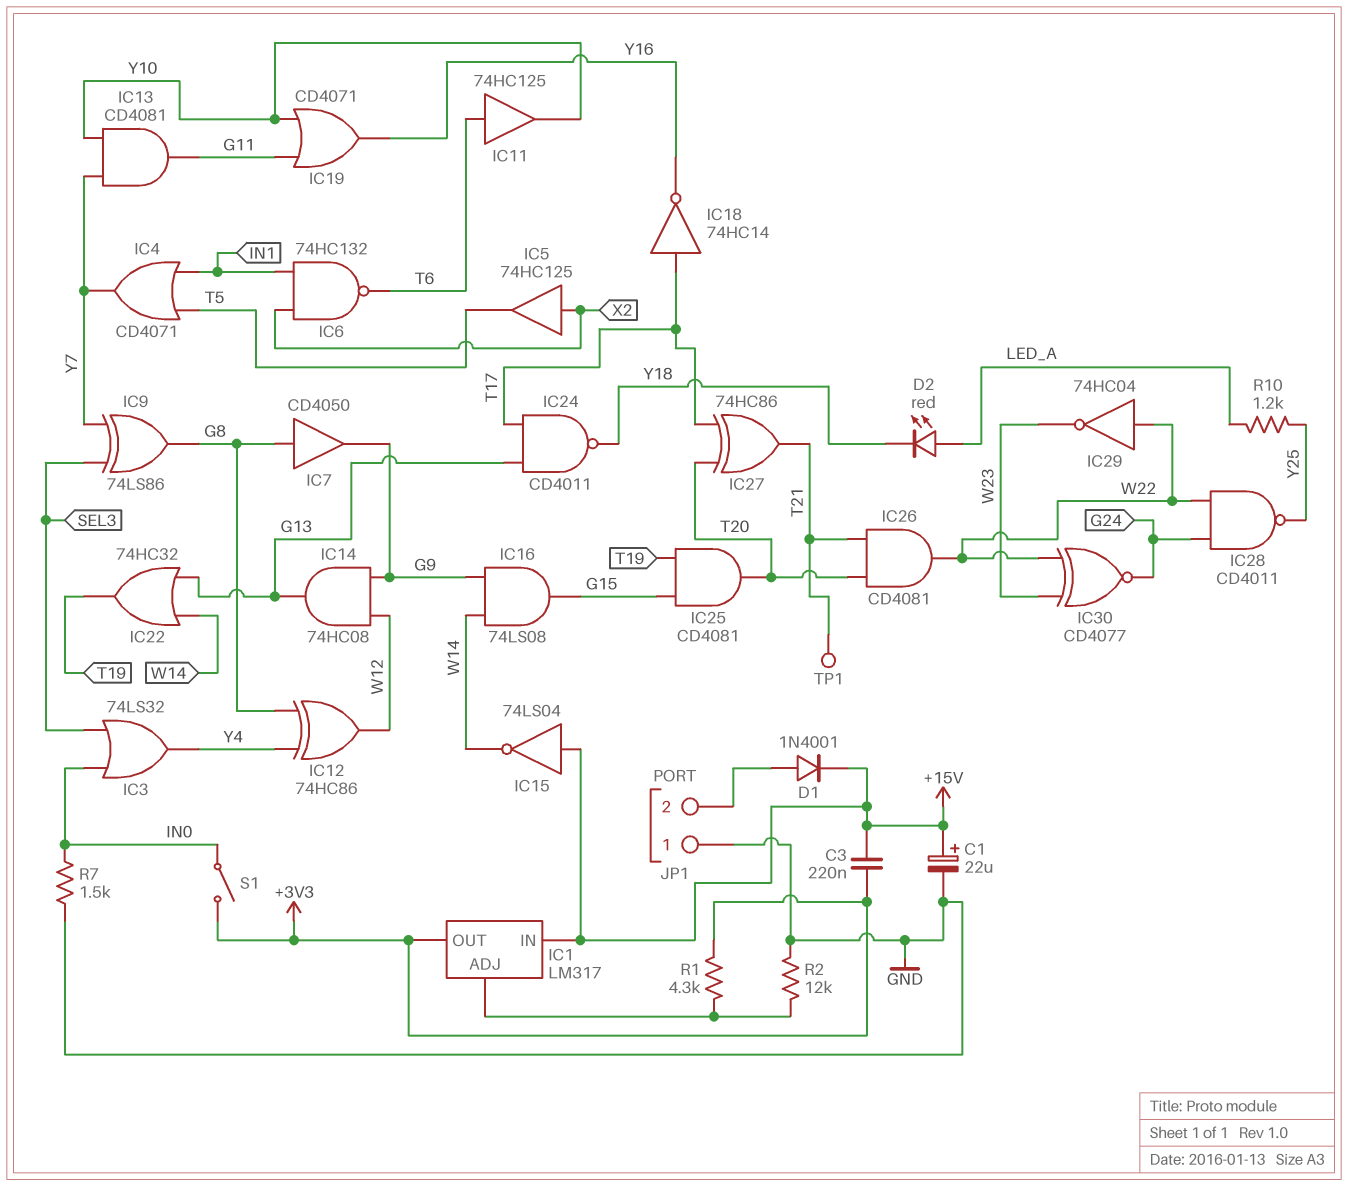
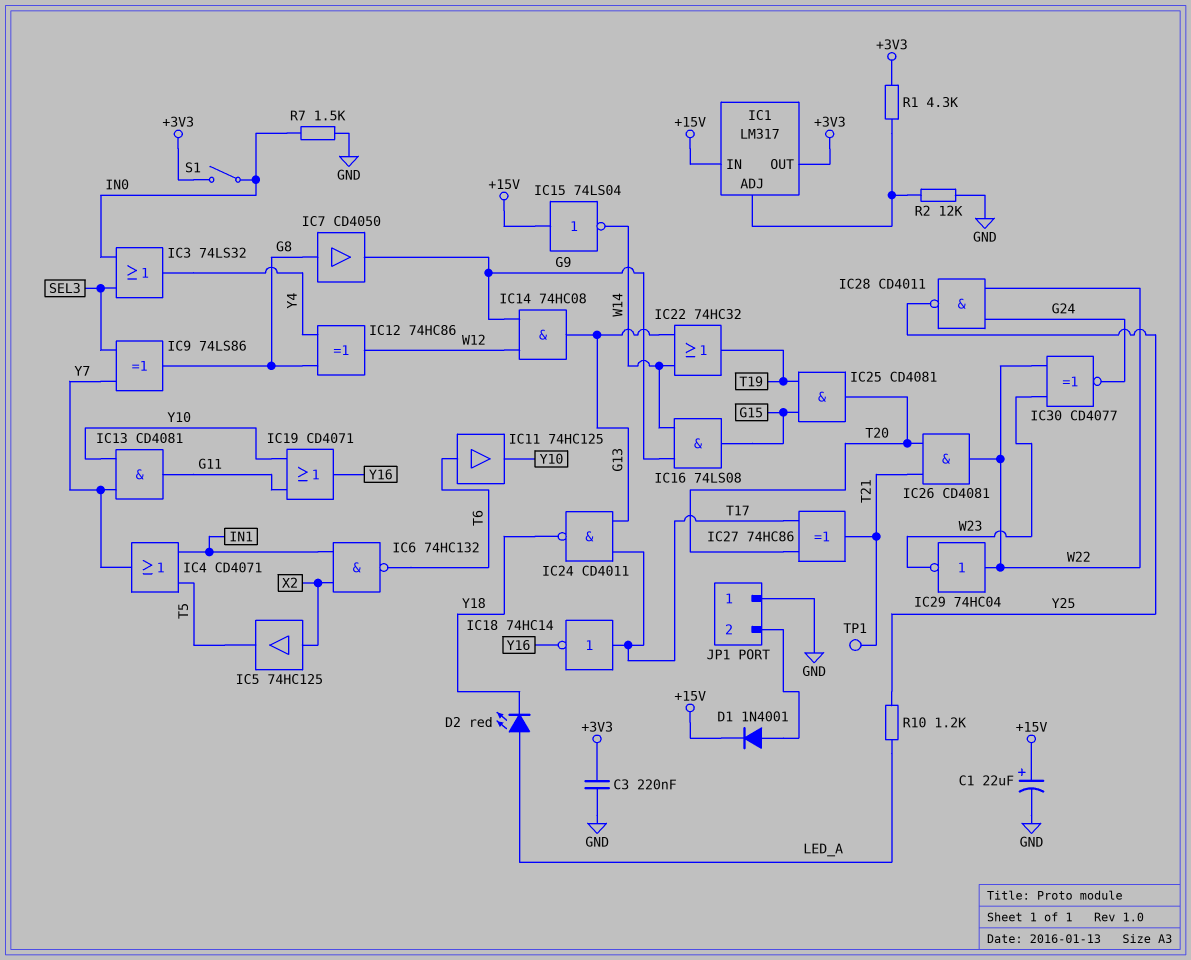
C3: 220nF (+3V3, +15V) -> 220nF (+3V3, GND)

